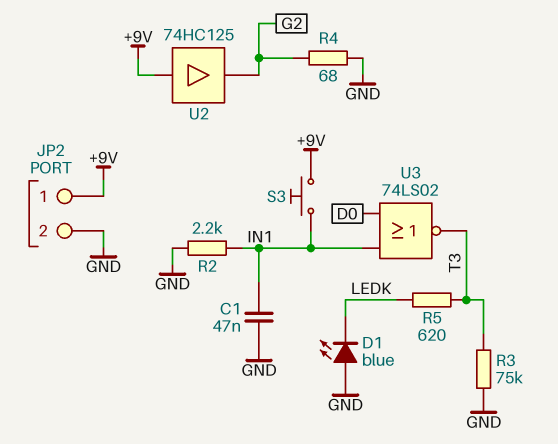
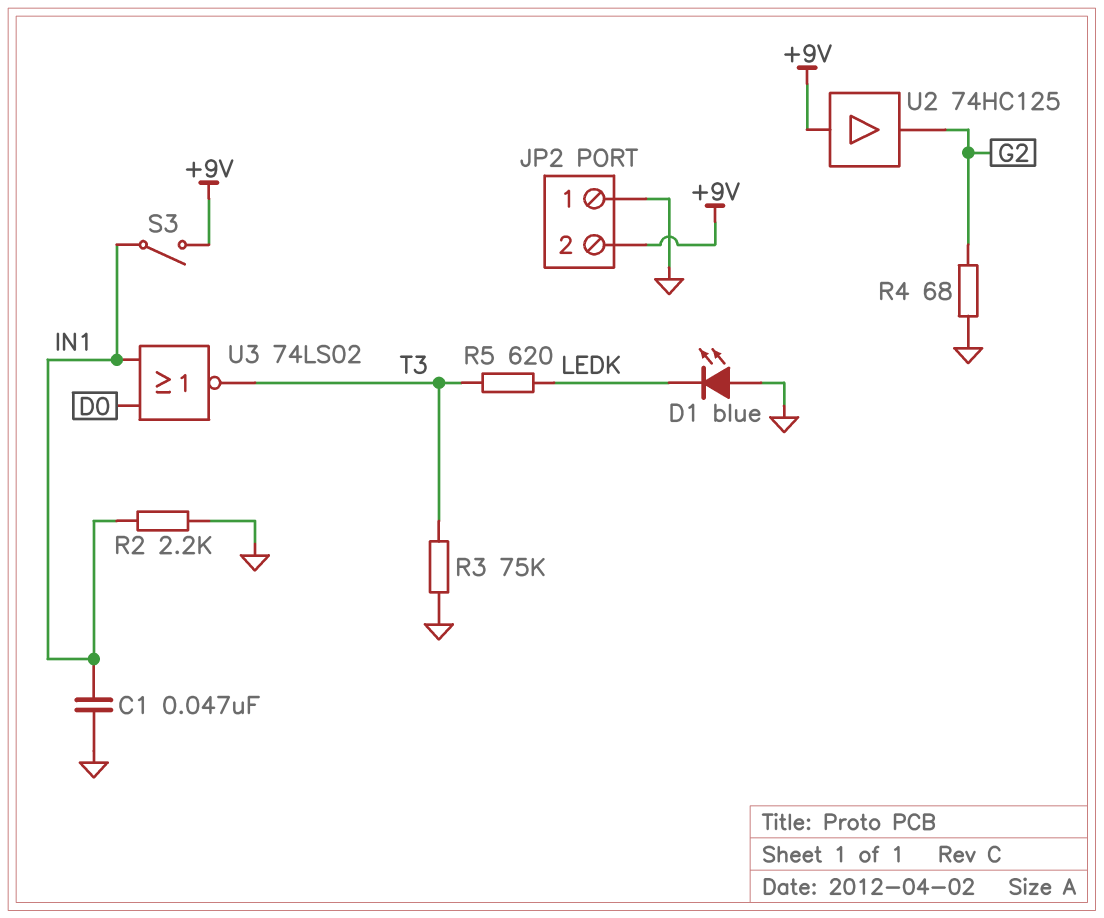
JP2 pin 1: +9V -> GND
JP2 pin 2: GND -> +9V
S3: button (+9V, IN1) -> switch (+9V, IN1)

